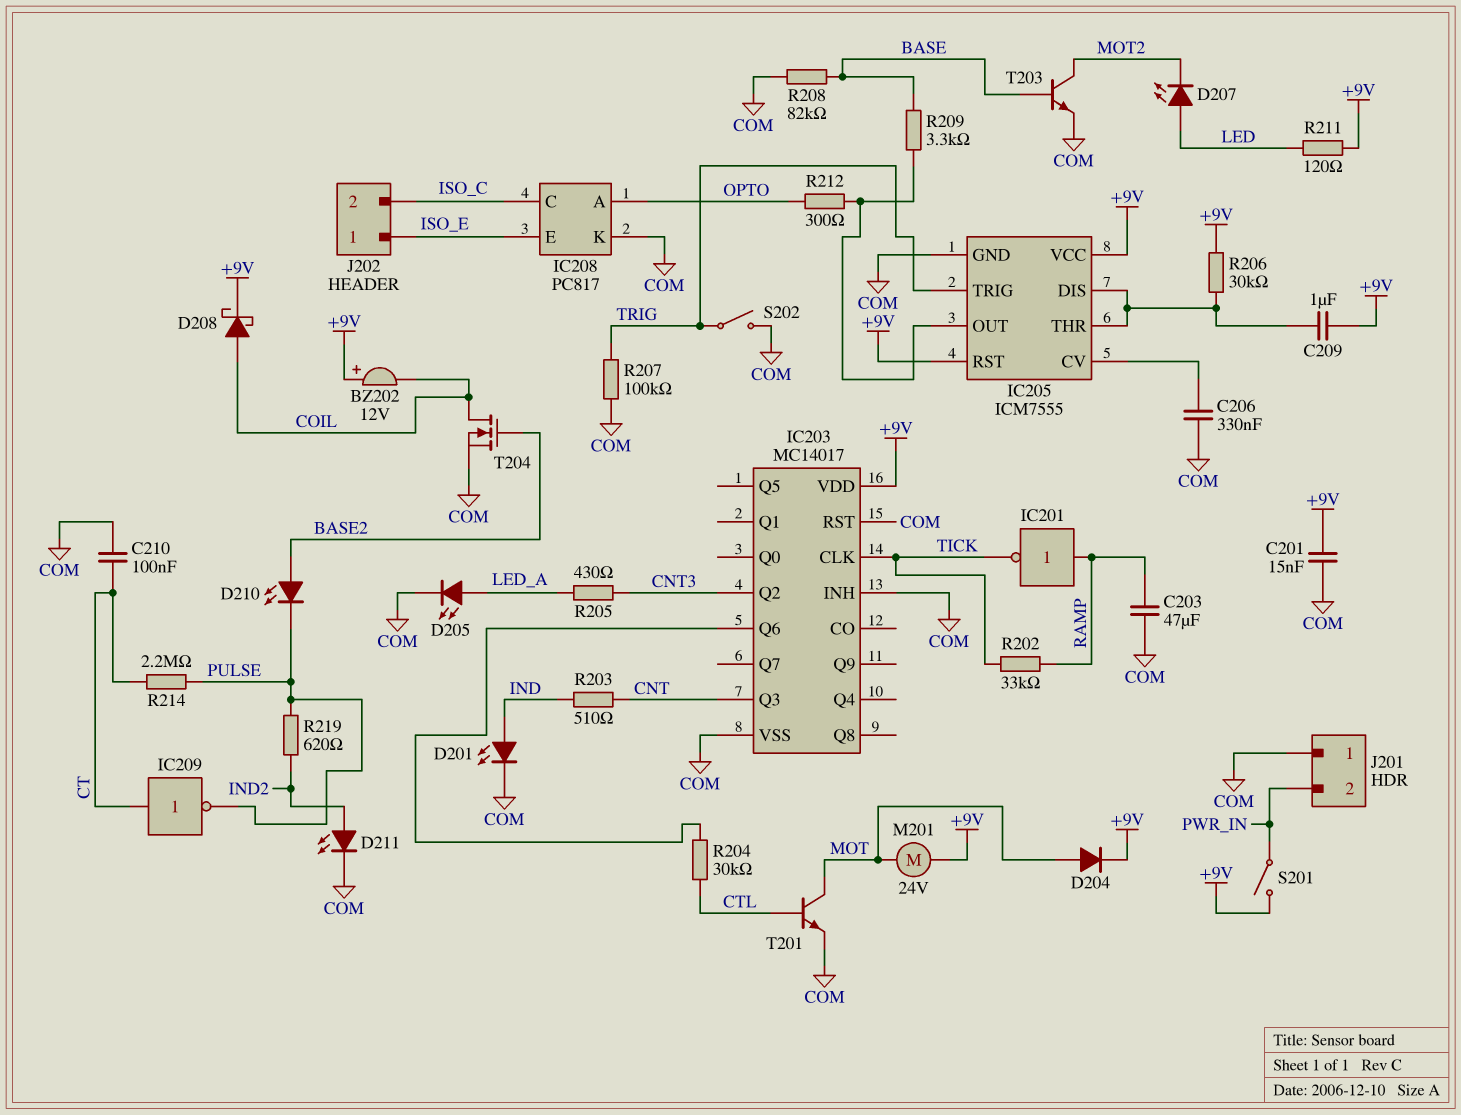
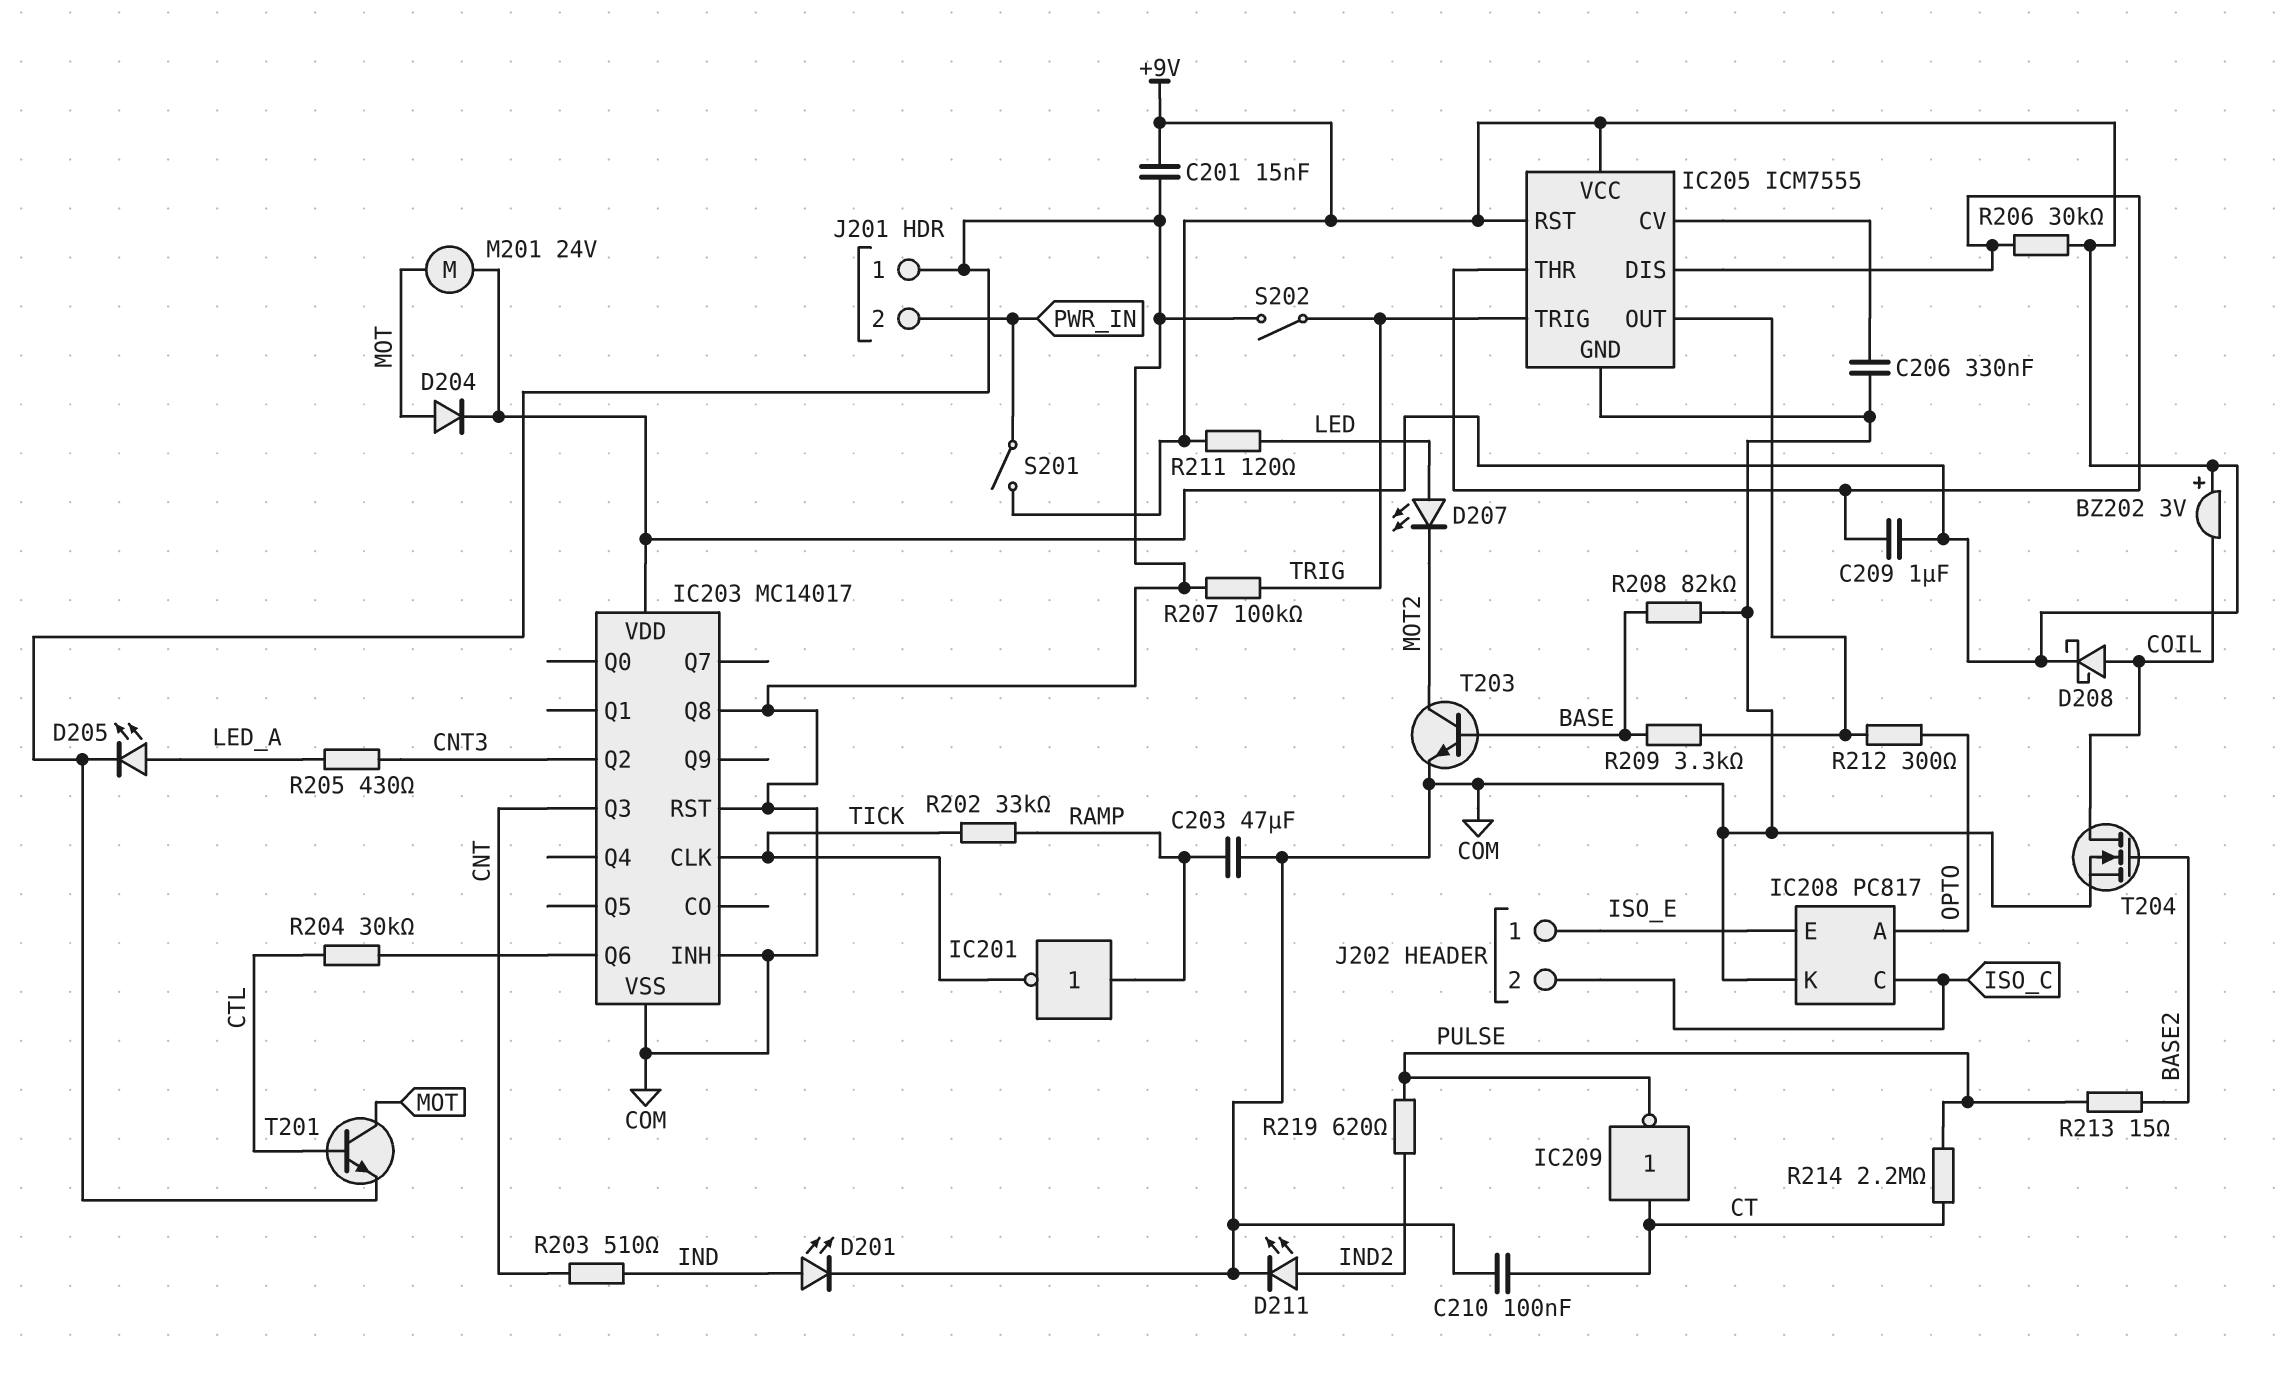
BZ202: buzzer 12V (plus +9V, minus COIL) -> buzzer 3V (plus +9V, minus COIL)
D210: LED (A BASE2, K PULSE) -> none
IC203 pin Q8: none -> COM
R213: none -> 15 (BASE2, PULSE)

